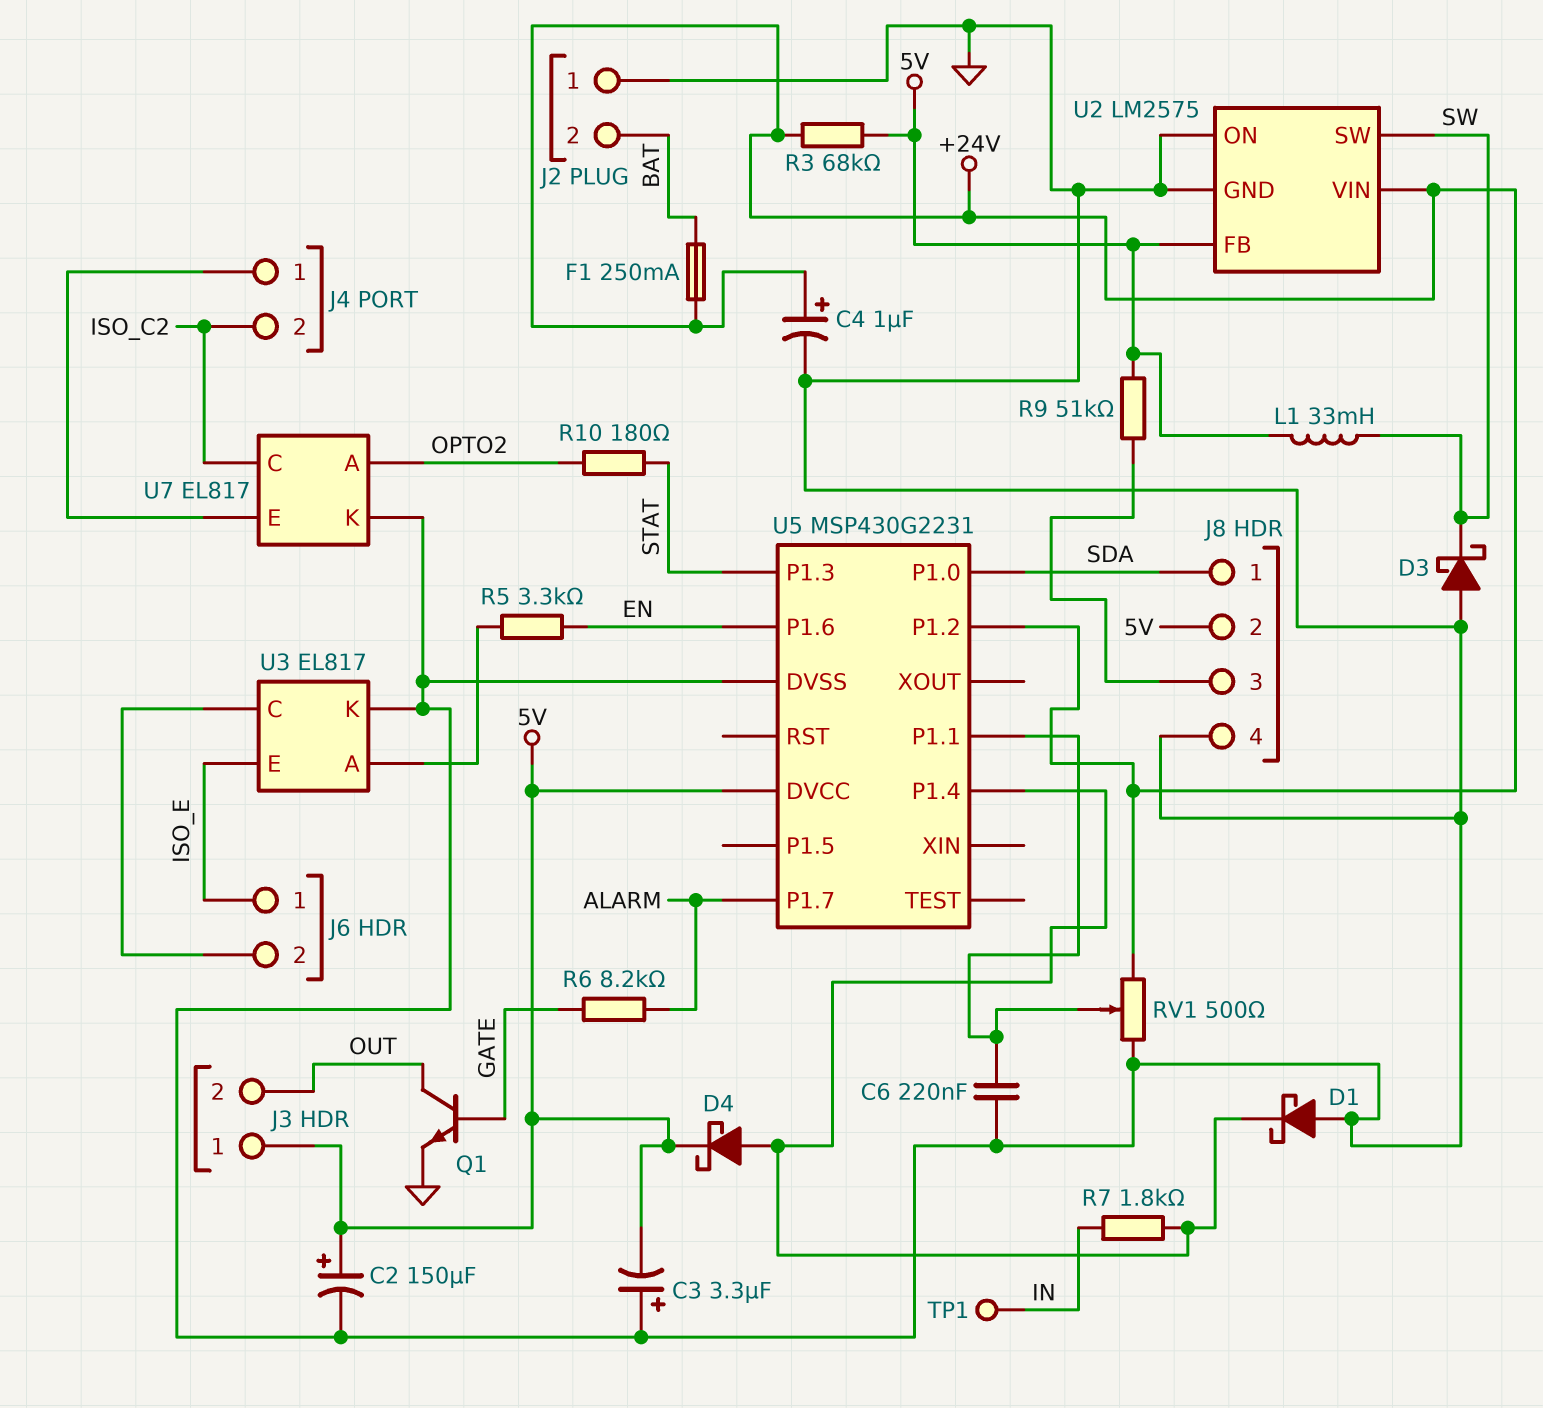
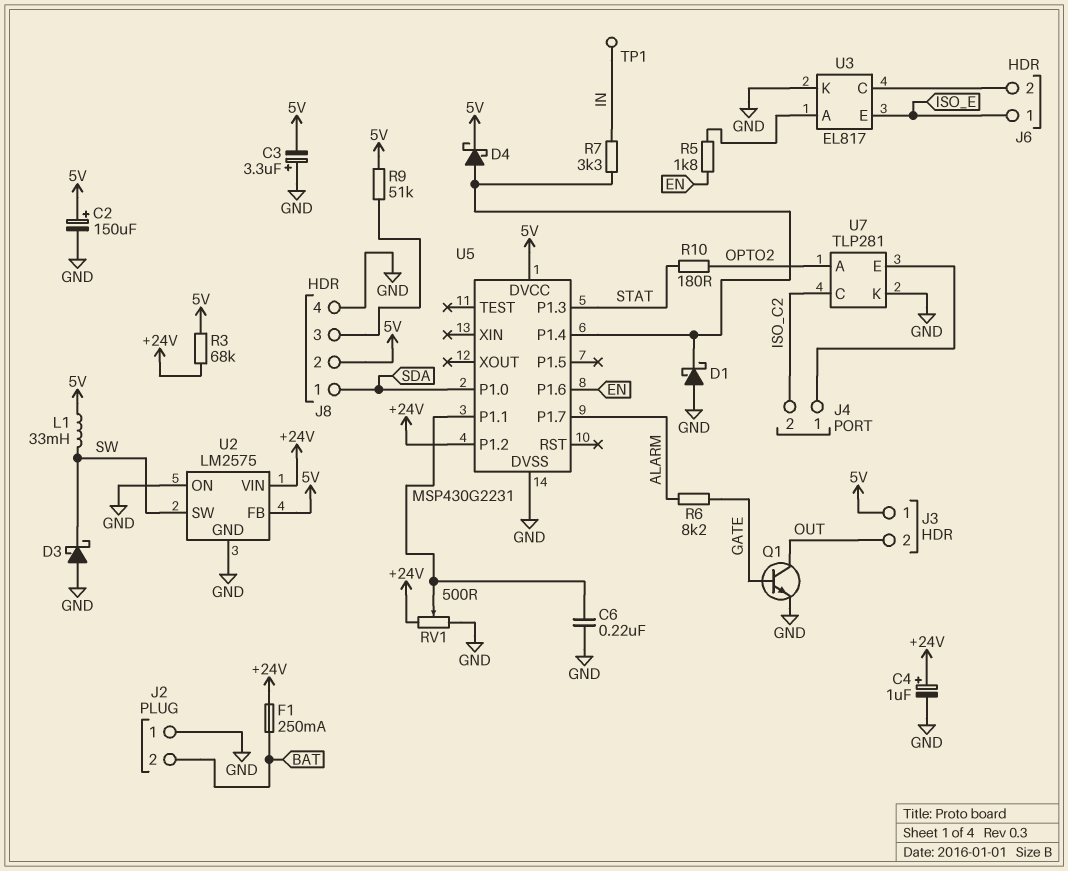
R5: 3.3k (EN, U3/A) -> 1.8k (EN, U3/A)
R7: 1.8k (IN, U5/P1.4) -> 3.3k (IN, U5/P1.4)
U7: EL817 -> TLP281

